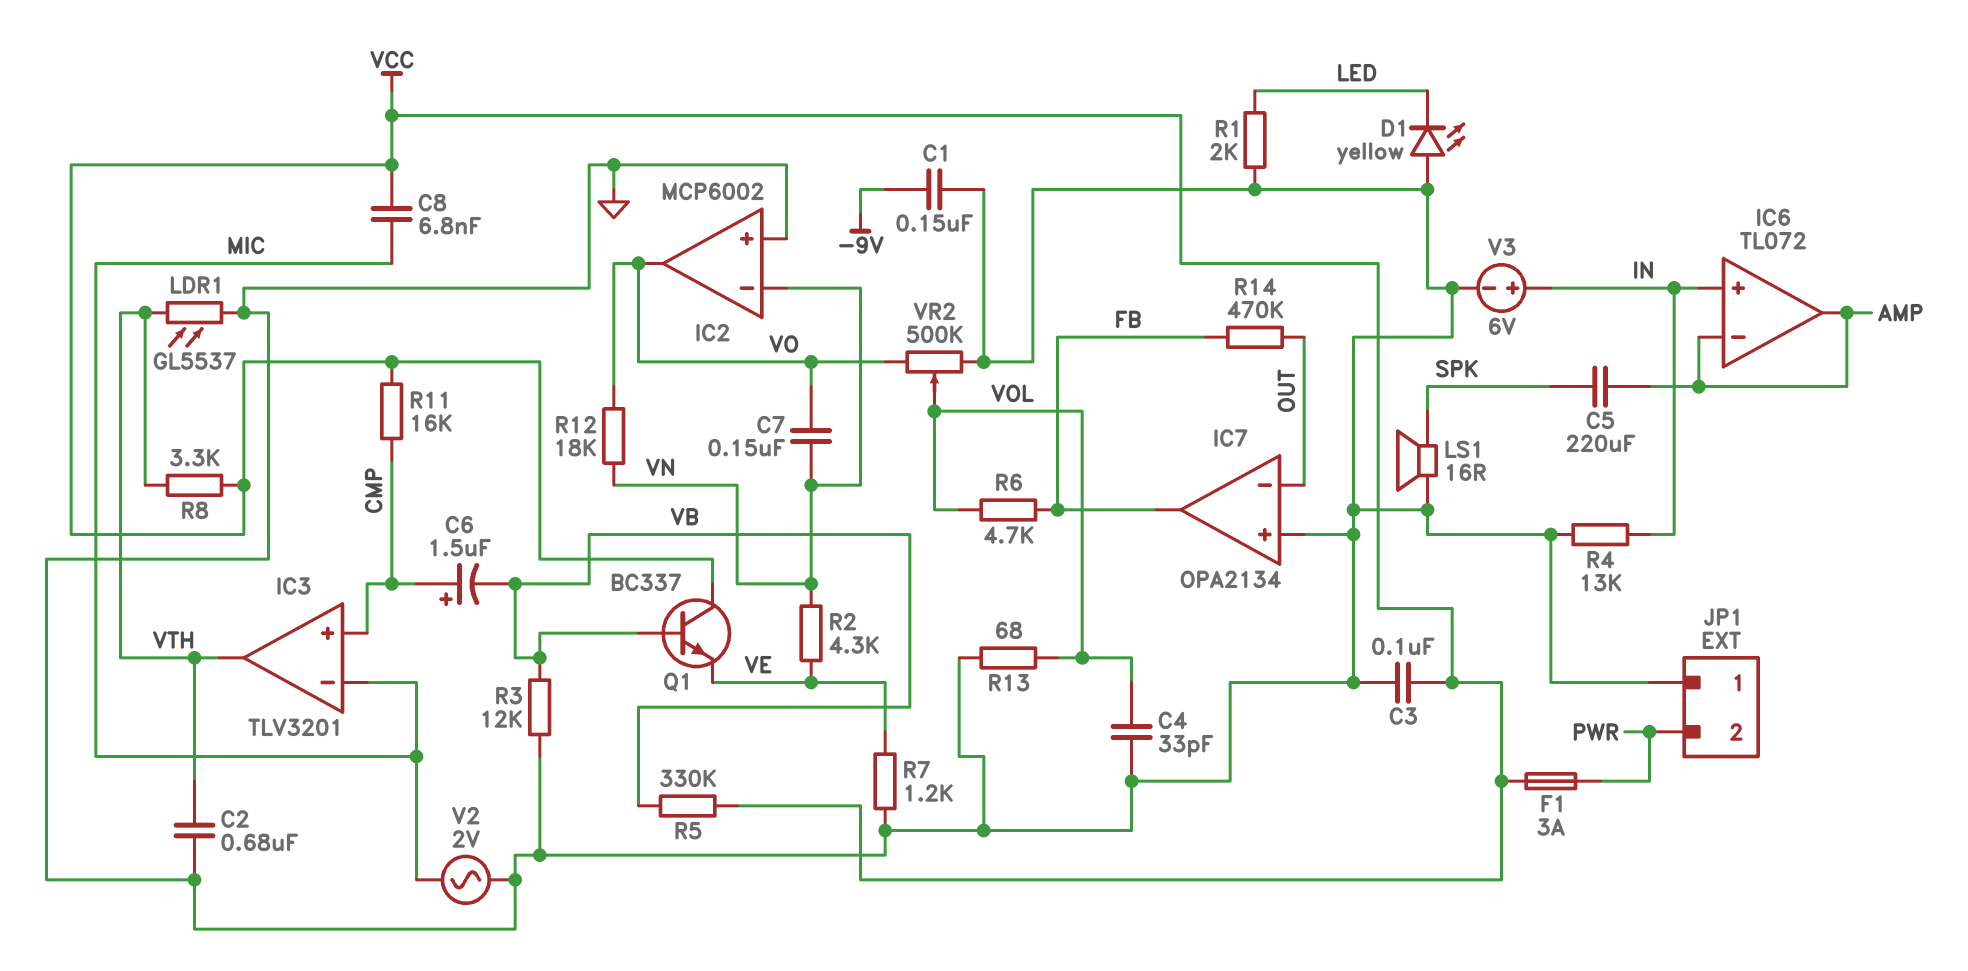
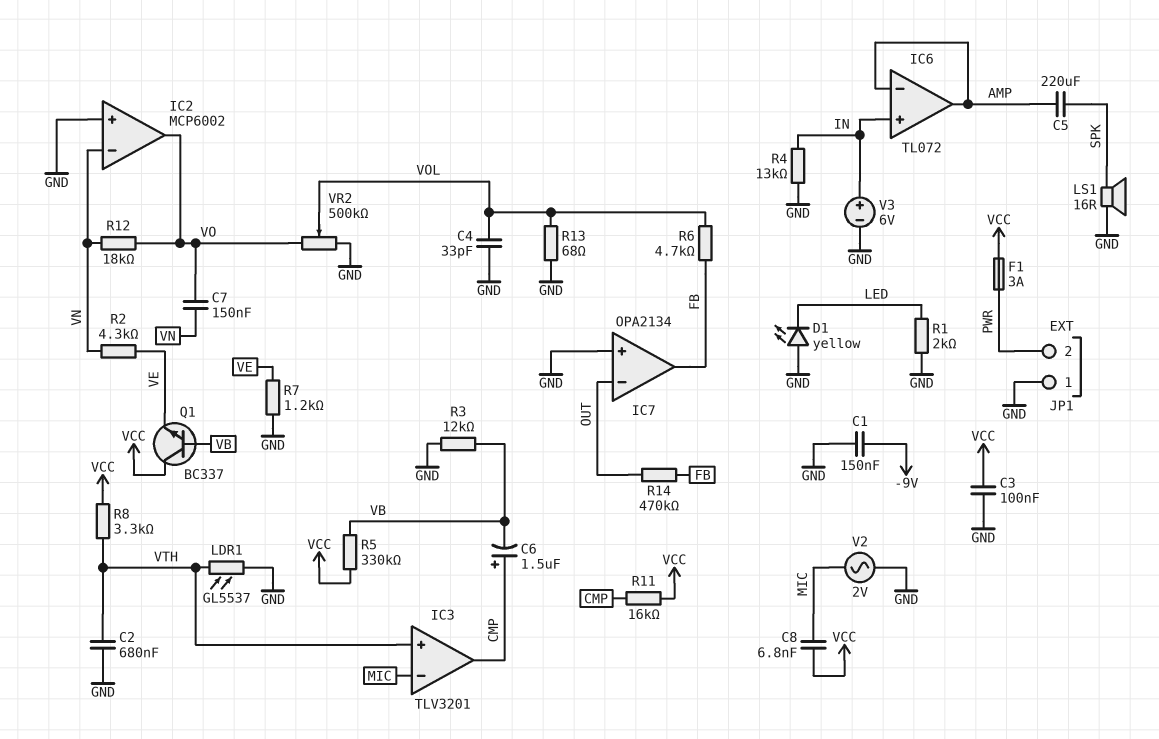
IC3 pin in+: CMP -> VTH
IC3 pin out: VTH -> CMP

